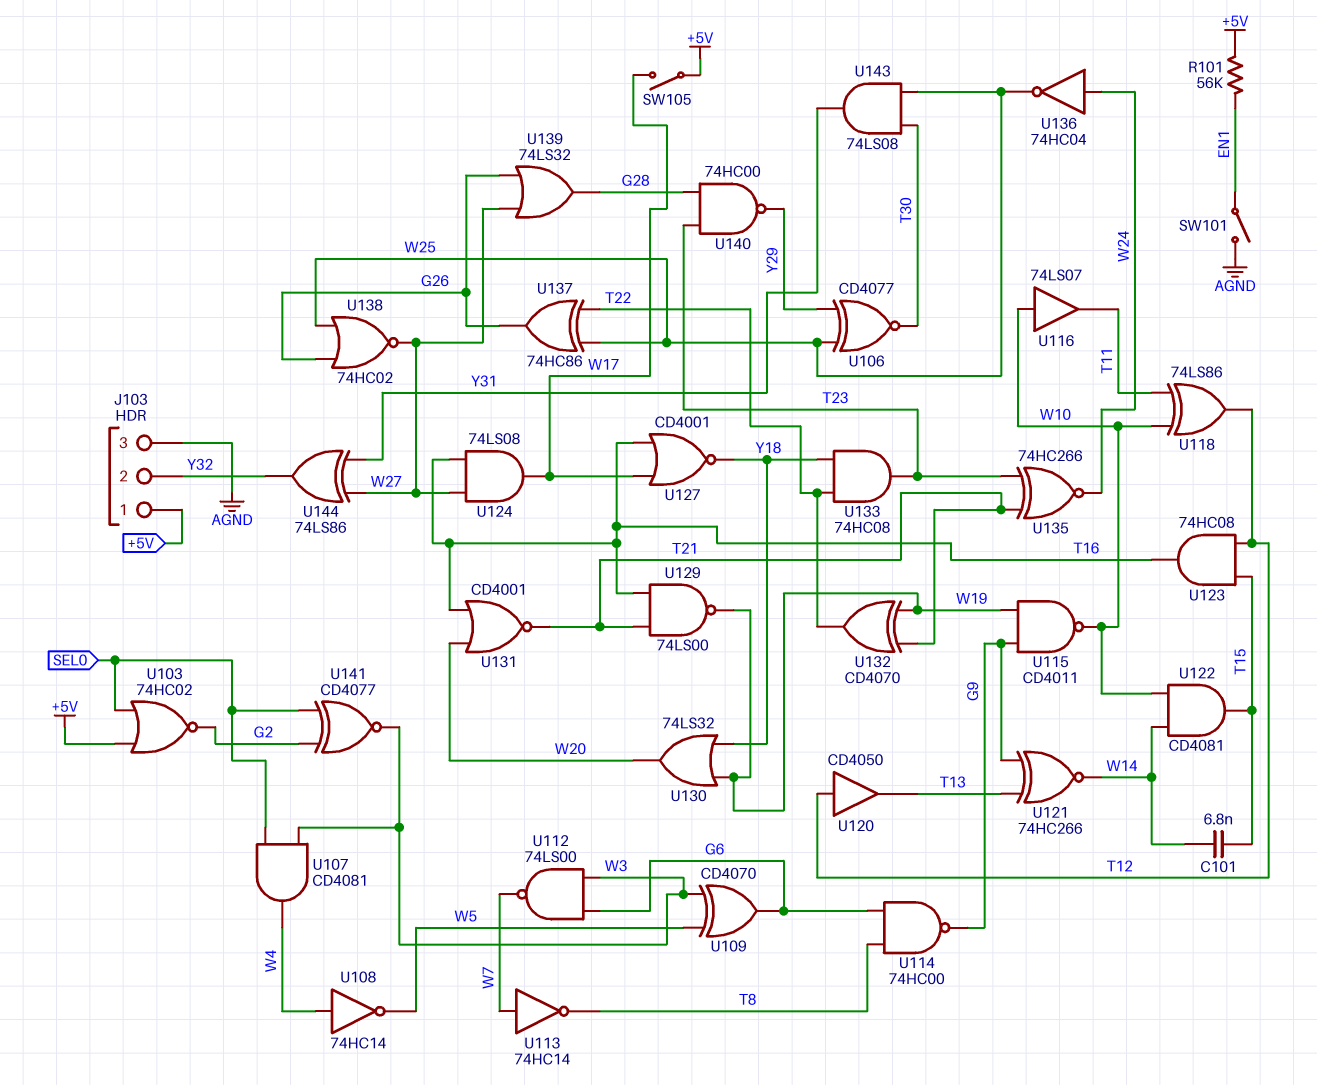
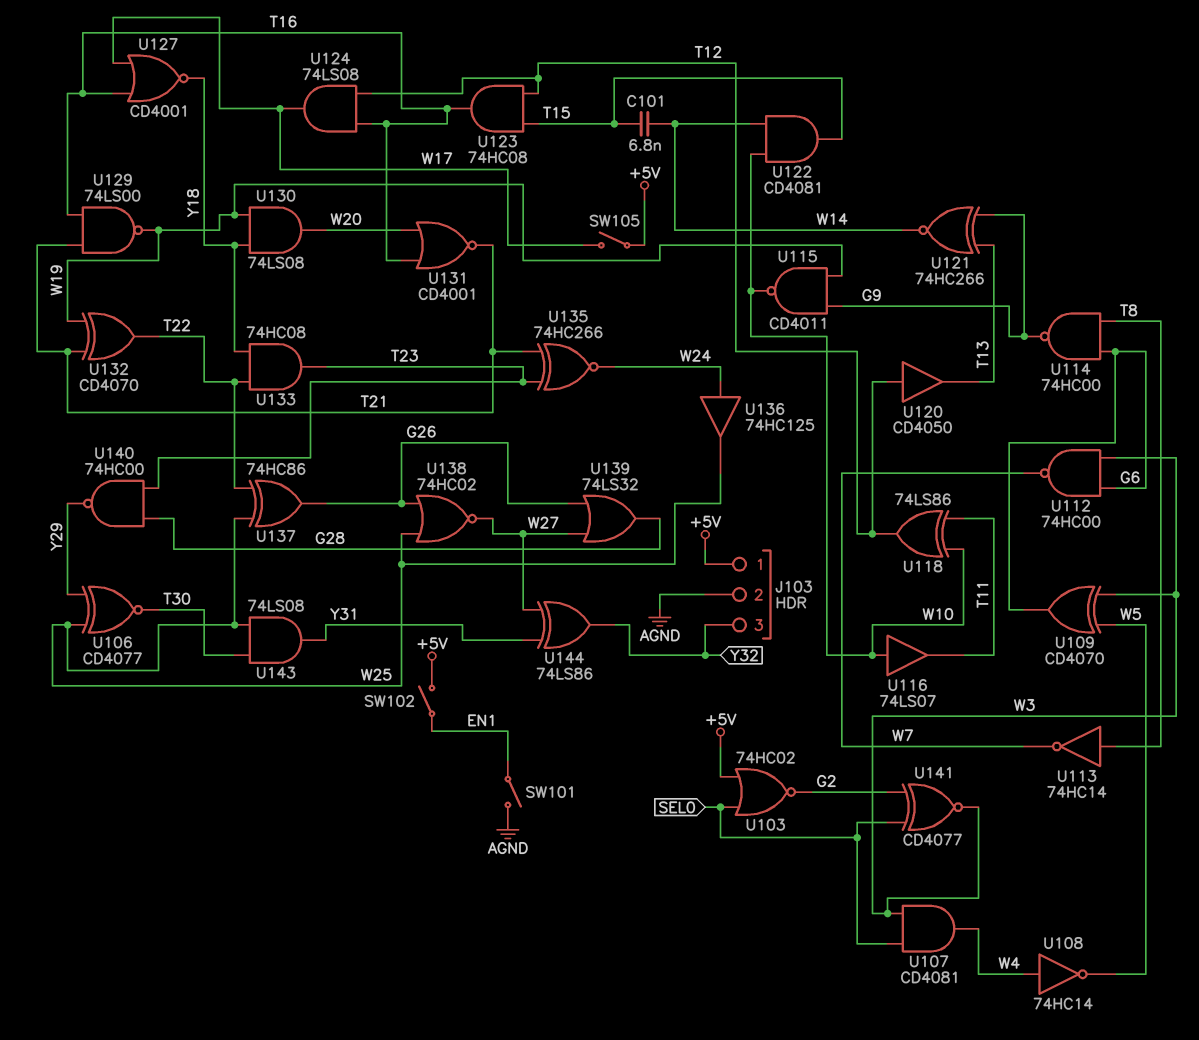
J103 pin 2: Y32 -> AGND
J103 pin 3: AGND -> Y32
R101: 56k (+5V, EN1) -> none
SW102: none -> switch (+5V, EN1)
U112: NAND 74LS00 (in G6, in W3, out W7) -> NAND 74HC00 (in G6, in W3, out W7)
U113: NOT 74HC14 (in W7, out T8) -> NOT 74HC14 (in T8, out W7)
U124: AND 74LS08 (in T16, in W27, out W17) -> AND 74LS08 (in T12, in T16, out W17)
U130: OR 74LS32 (in W19, in Y18, out W20) -> AND 74LS08 (in W19, in Y18, out W20)
U136: NOT 74HC04 (in W24, out W25) -> buffer 74HC125 (in W24, out W25)

